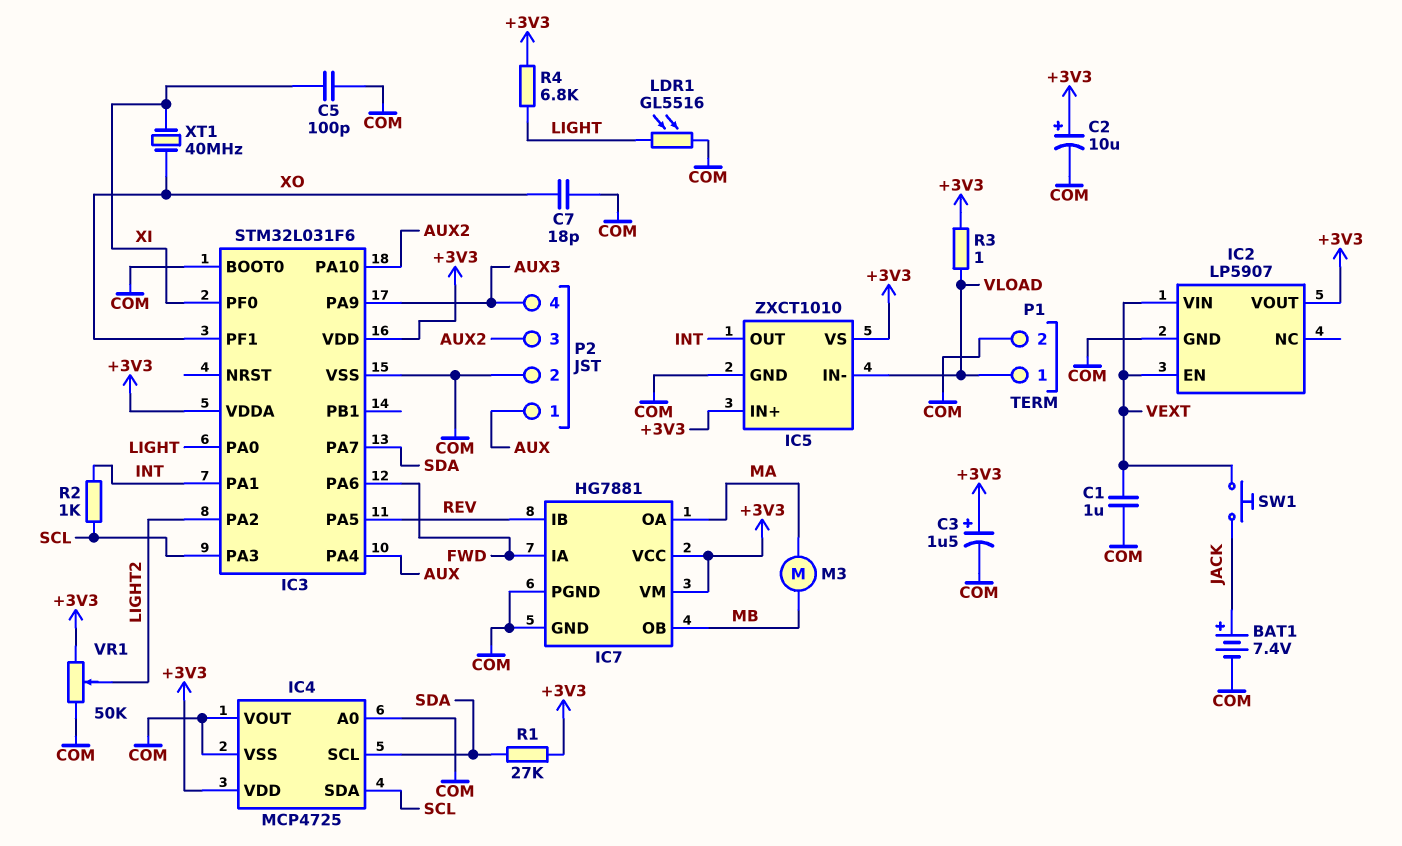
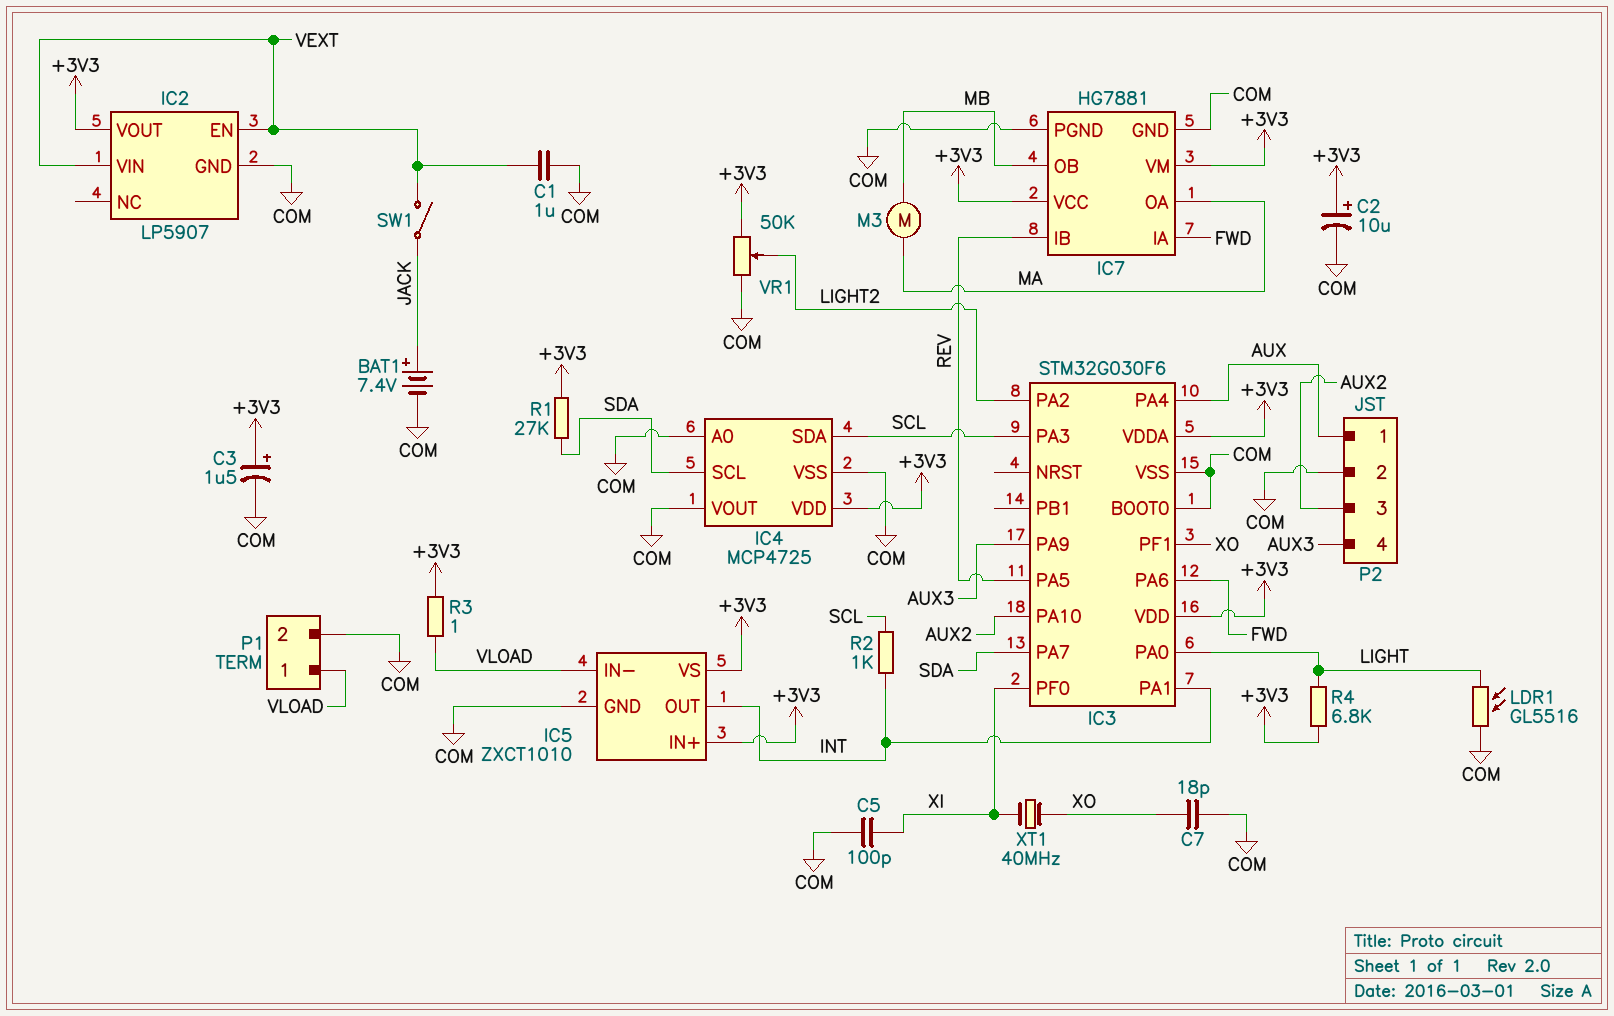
IC3: STM32L031F6 -> STM32G030F6
SW1: button (JACK, VEXT) -> switch (JACK, VEXT)

